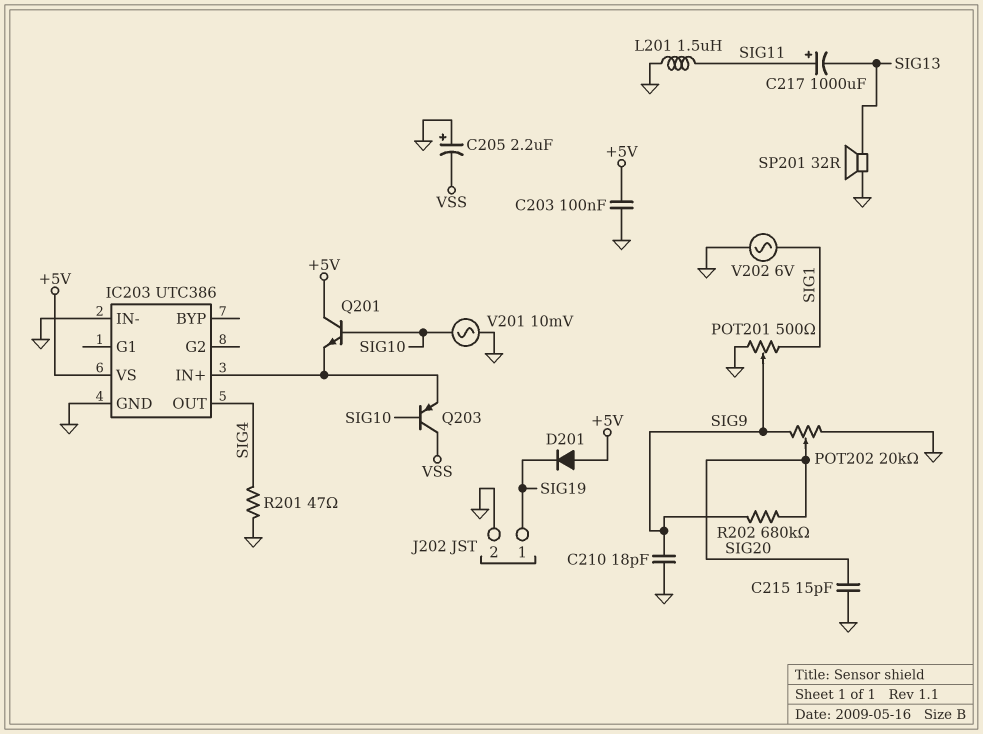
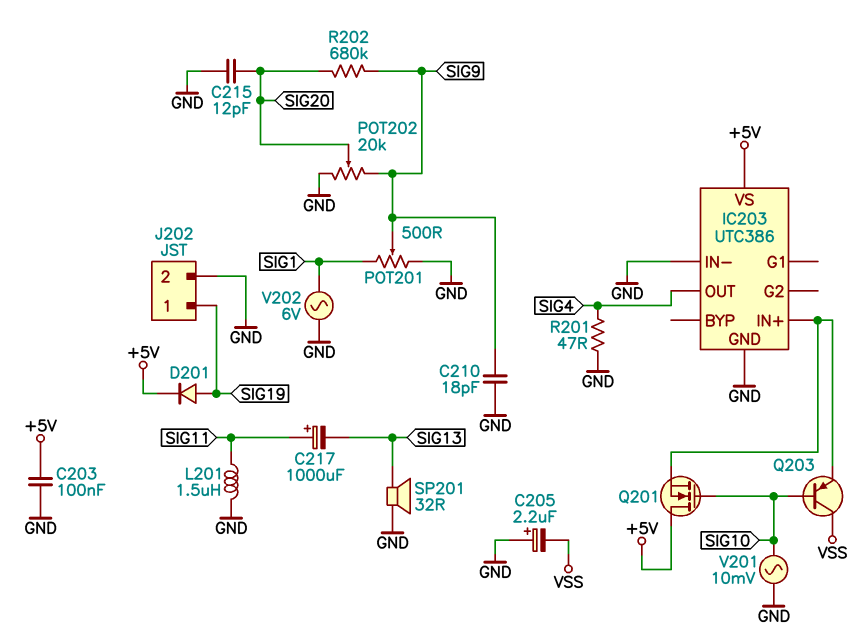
C215: 15pF (GND, SIG20) -> 12pF (GND, SIG20)
D201: diode (A +5V, K SIG19) -> diode (A SIG19, K +5V)
Q201: NPN (B SIG10, C +5V, E IC203/IN+) -> NMOS (G SIG10, D +5V, S IC203/IN+)

